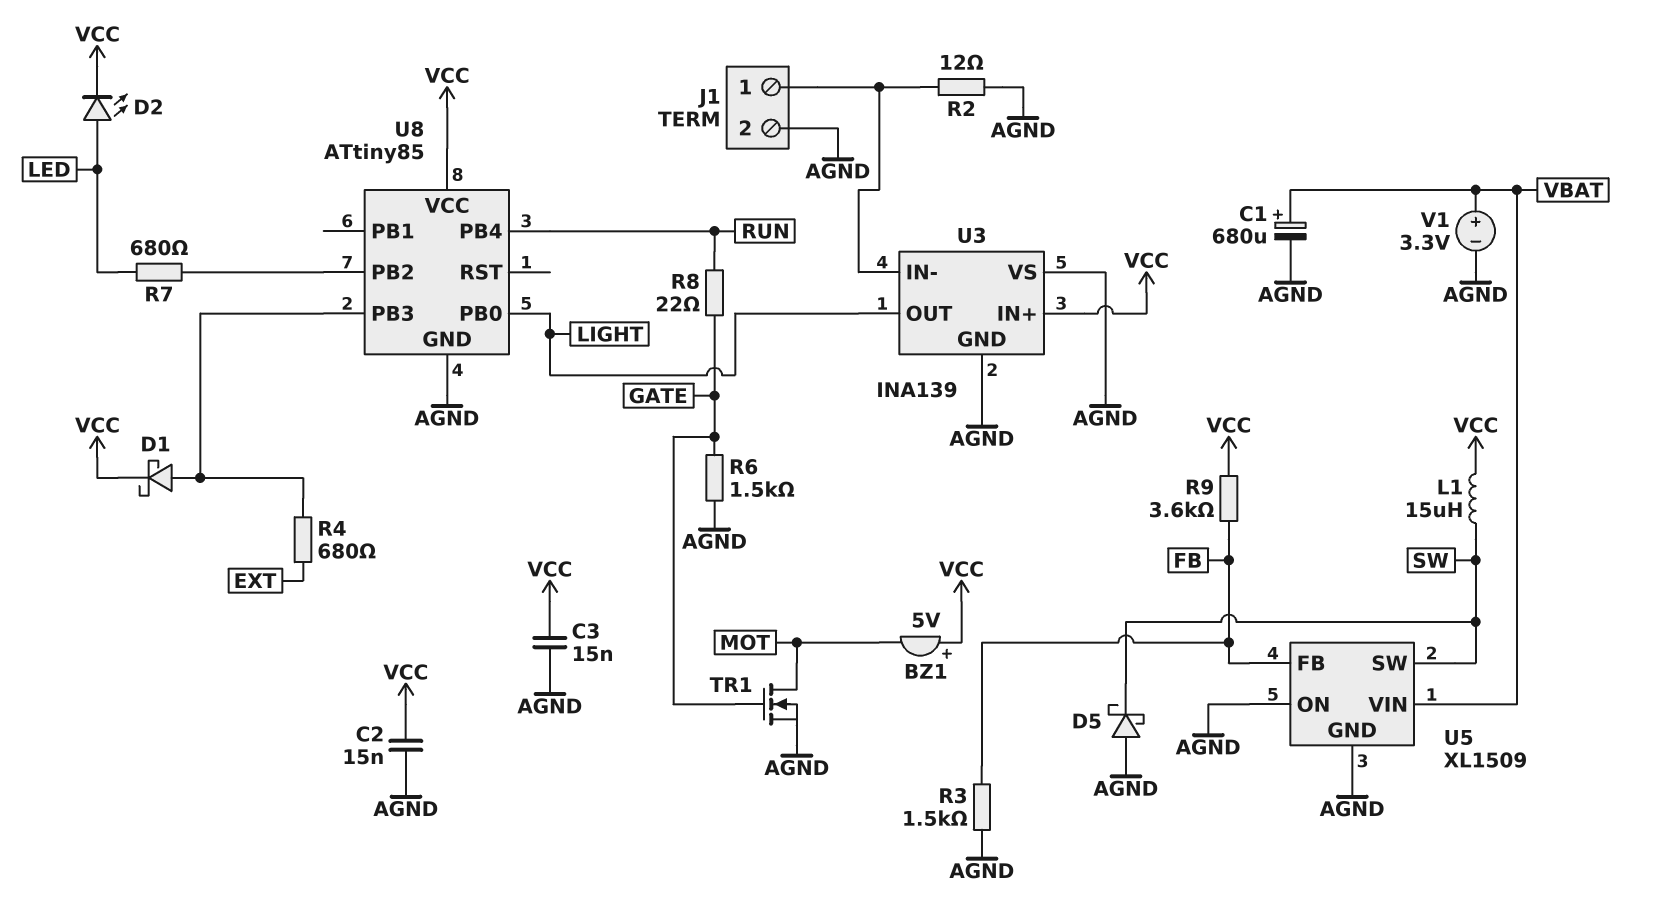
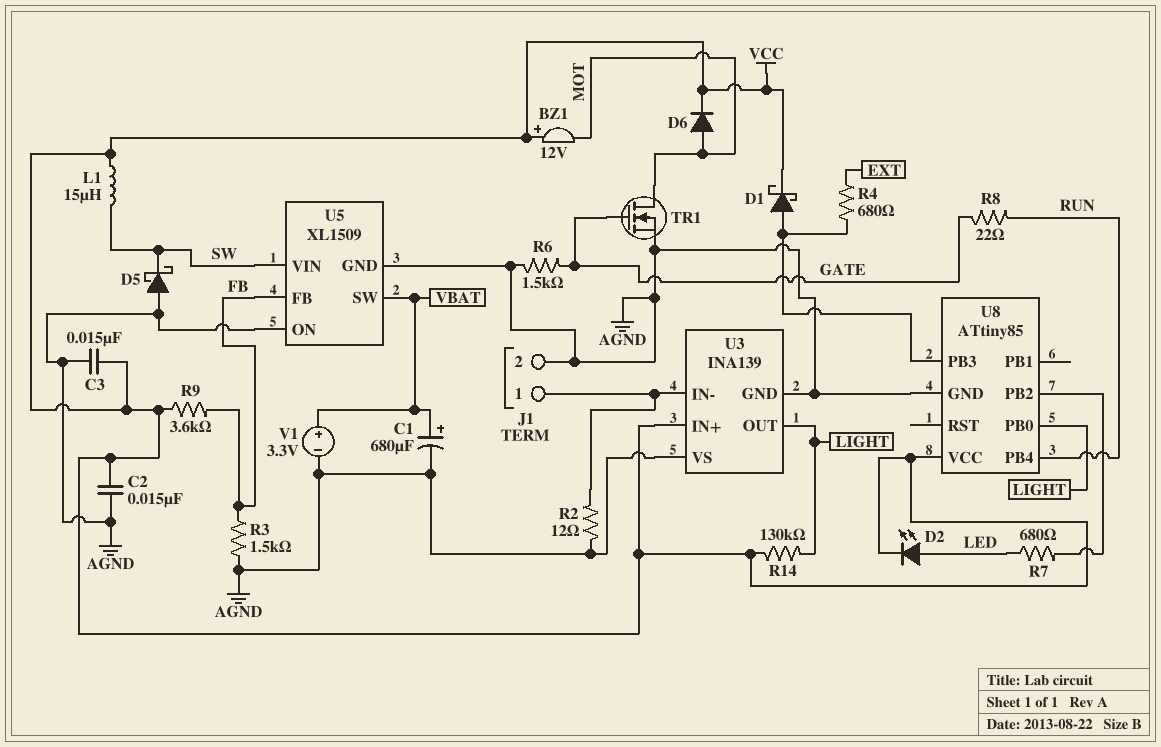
BZ1: buzzer 5V (plus VCC, minus MOT) -> buzzer 12V (plus VCC, minus MOT)
D6: none -> diode (A MOT, K VCC)
R14: none -> 130k (LIGHT, VCC)
U5 pin SW: SW -> VBAT
U5 pin VIN: VBAT -> SW

